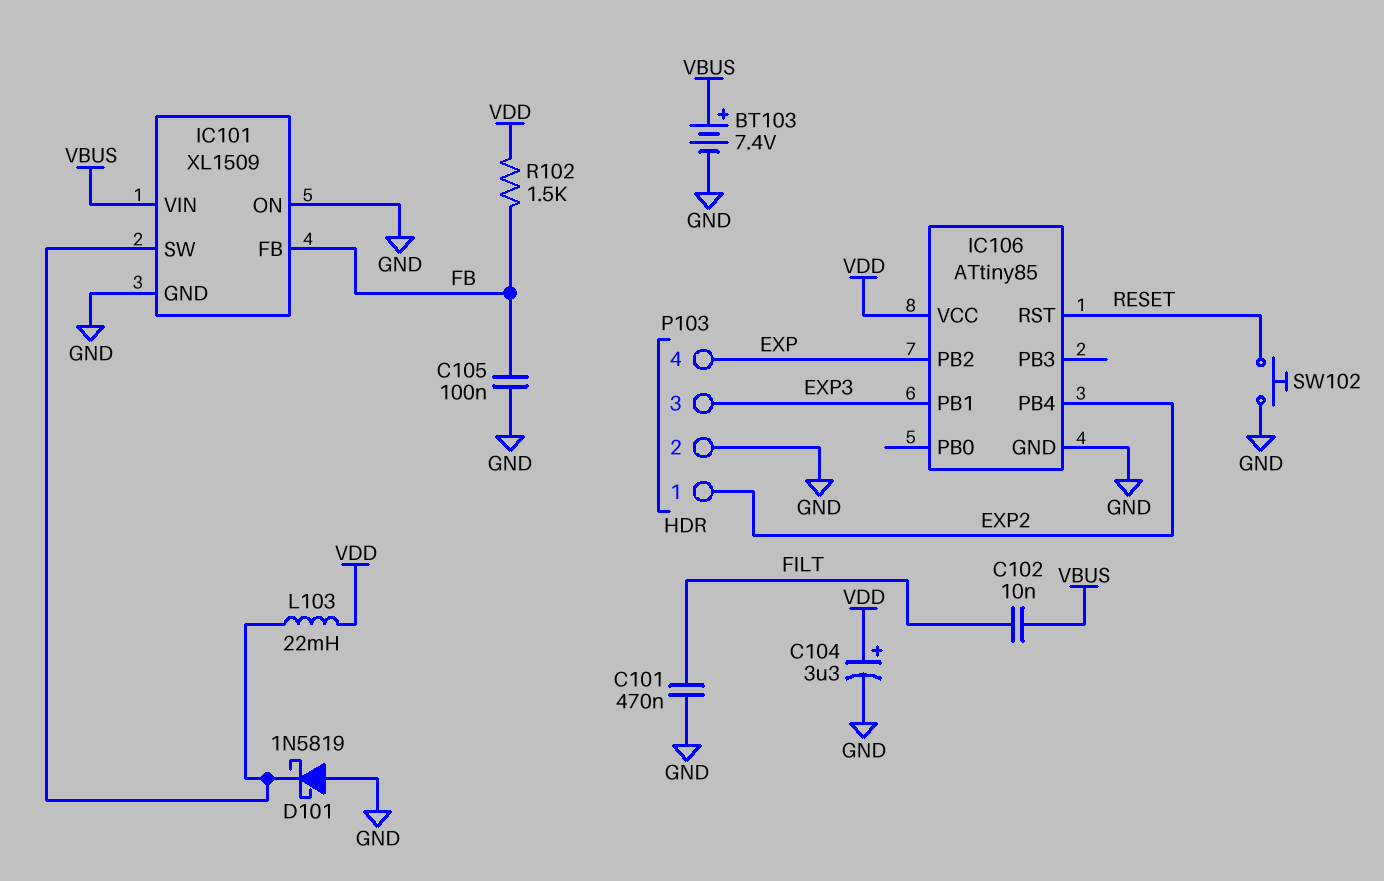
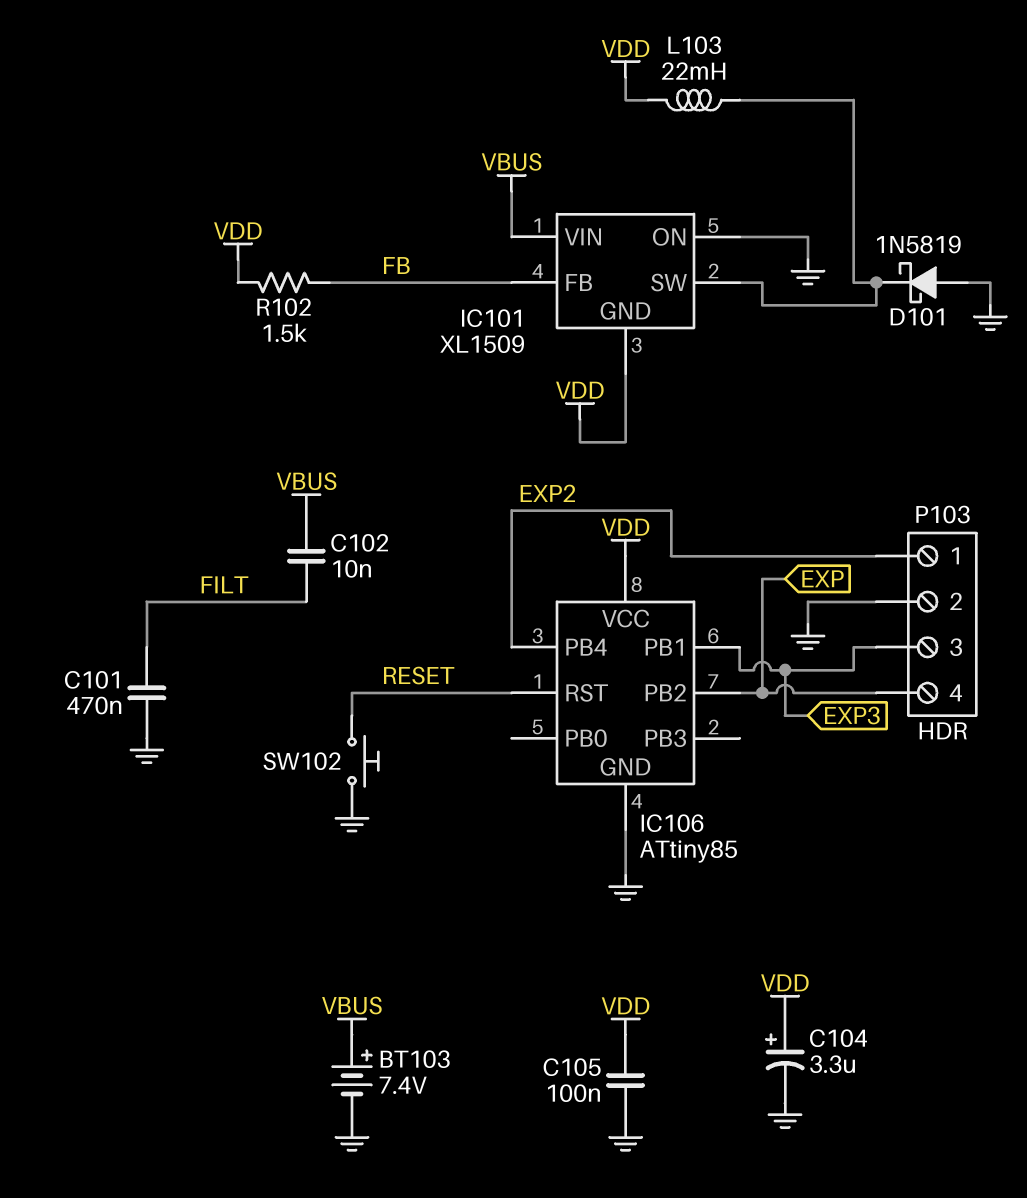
C105: 100nF (FB, GND) -> 100nF (GND, VDD)
IC101 pin GND: GND -> VDD

